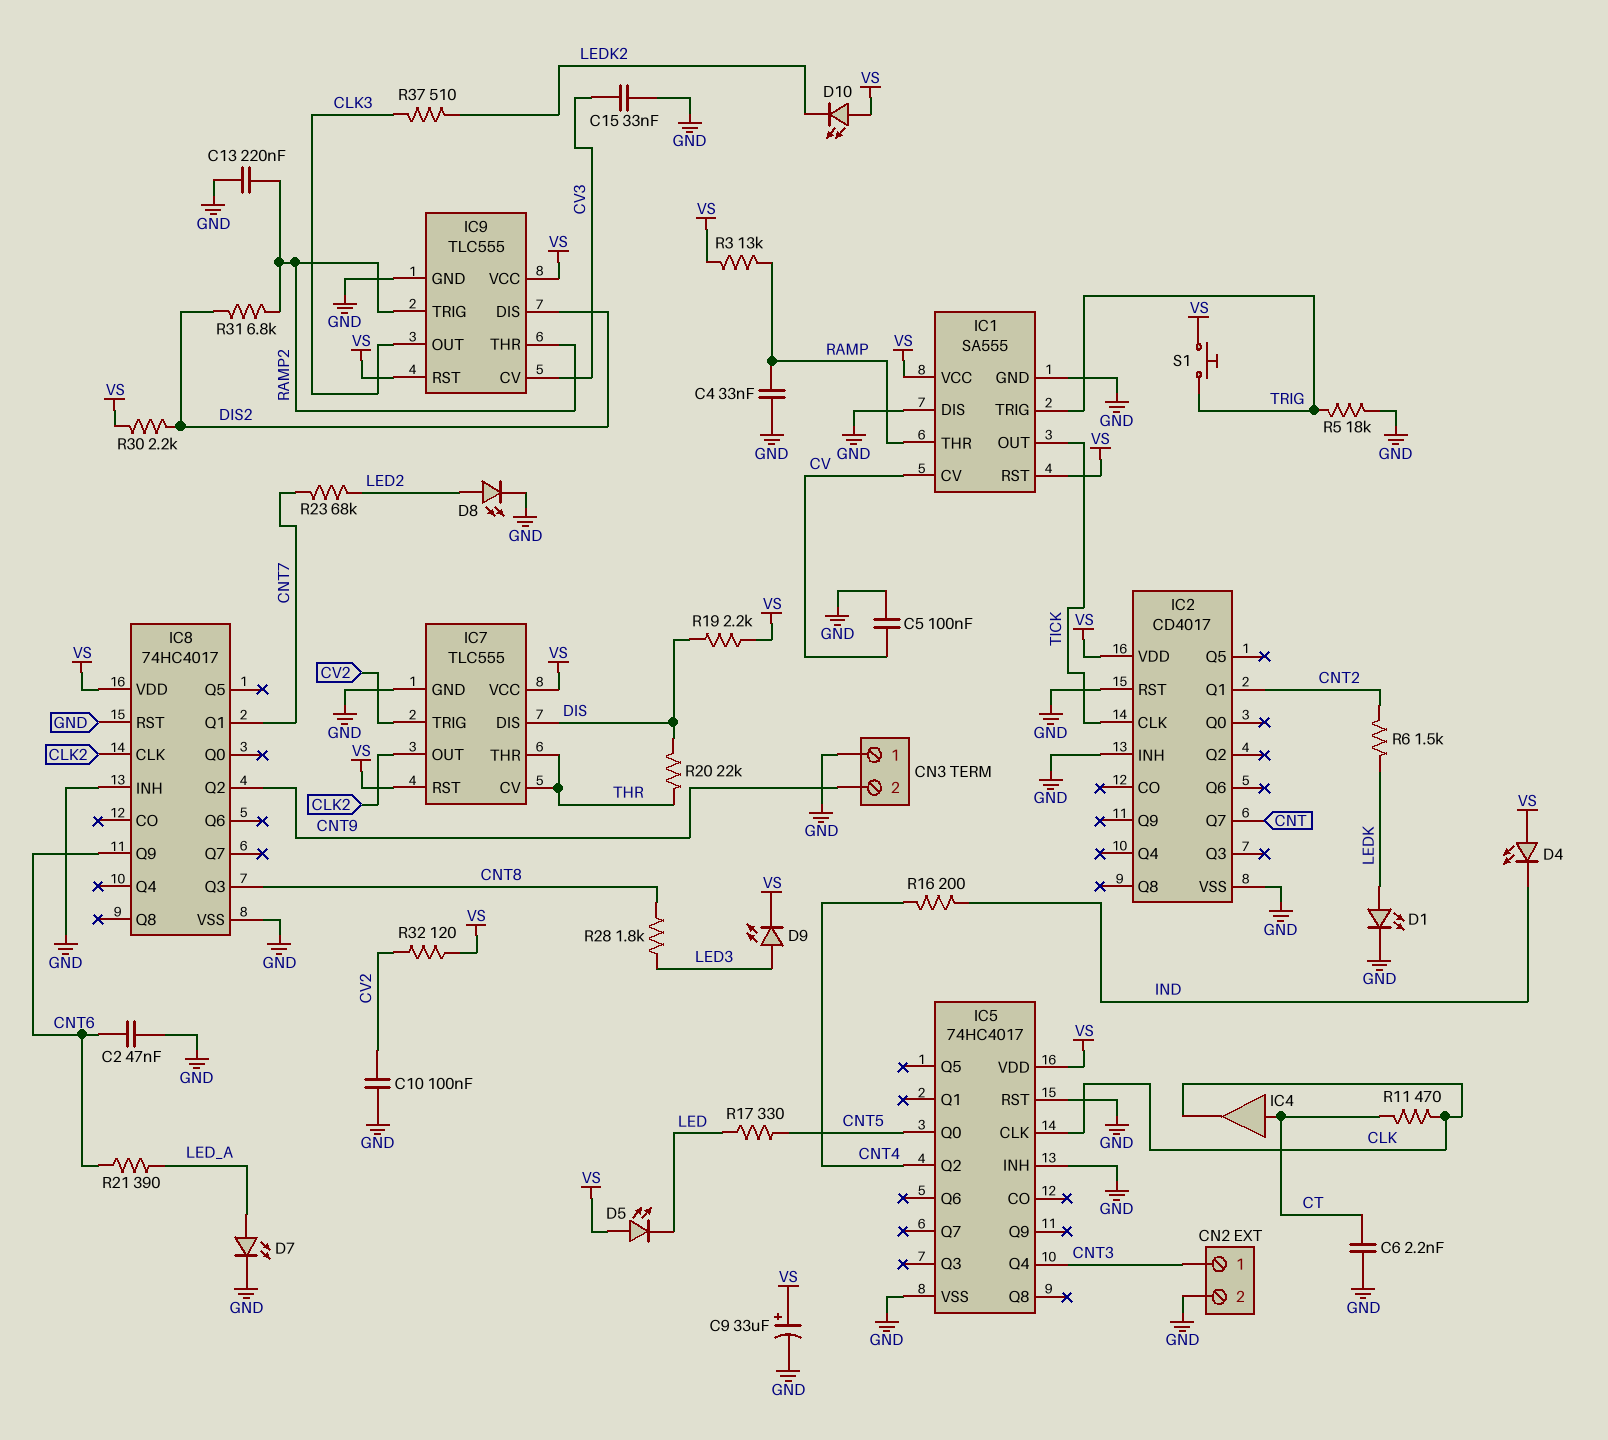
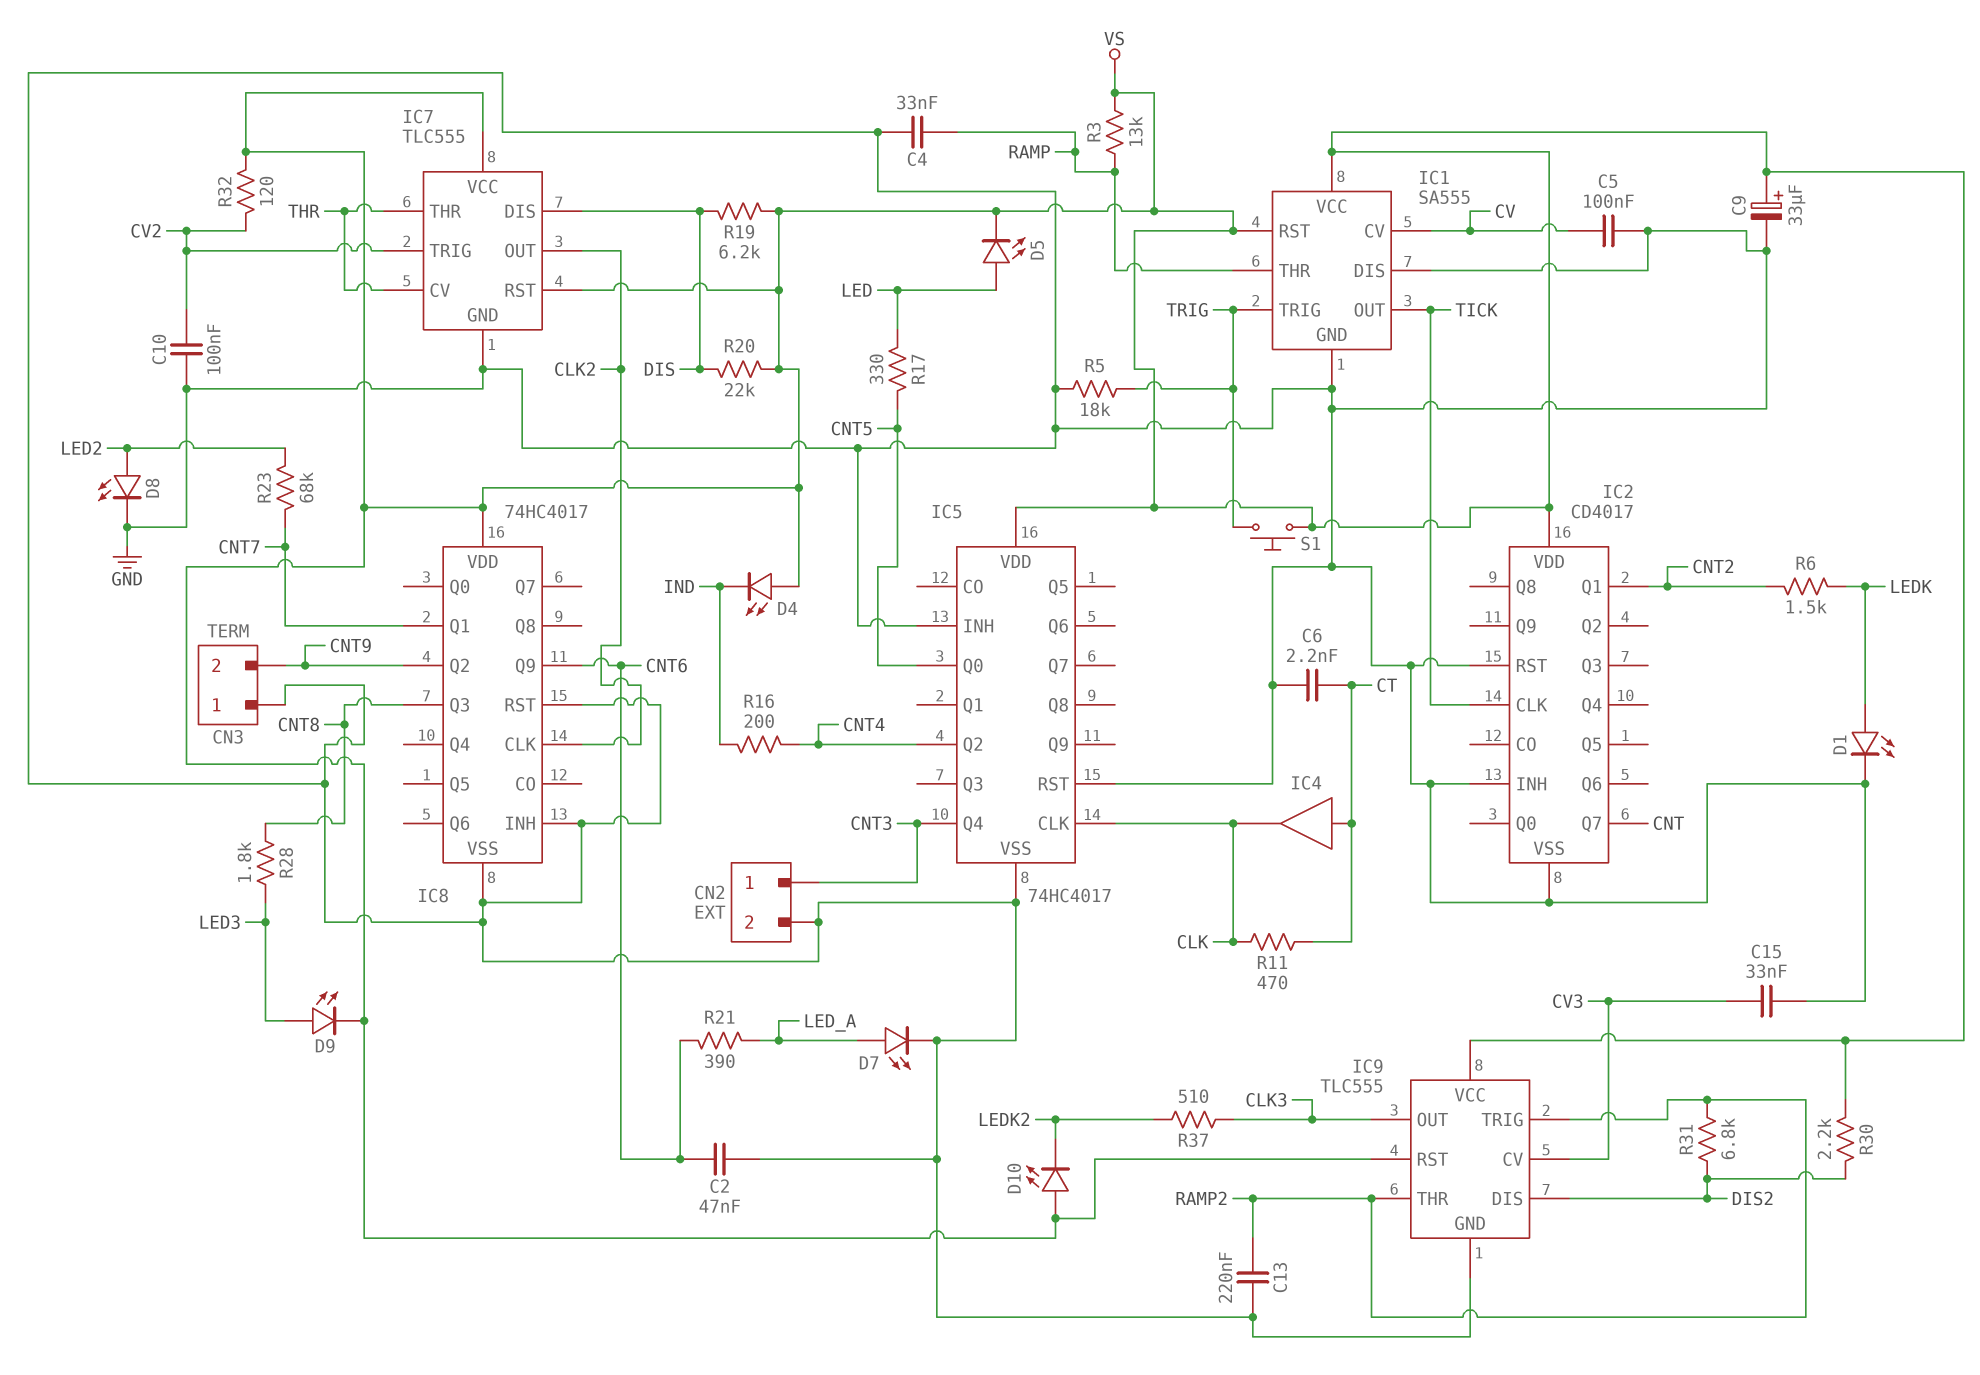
D5: LED (A VS, K LED) -> LED (A LED, K VS)
R19: 2.2k (DIS, VS) -> 6.2k (DIS, VS)
R20: 22k (DIS, THR) -> 22k (DIS, VS)

